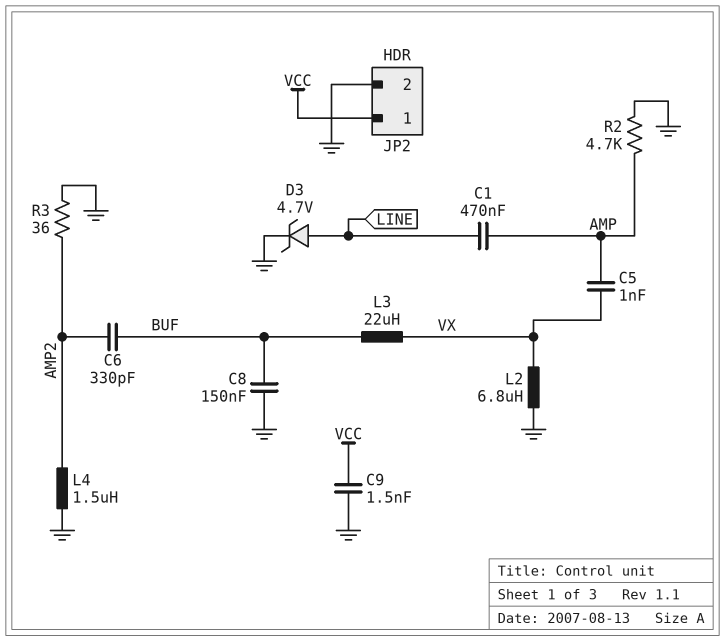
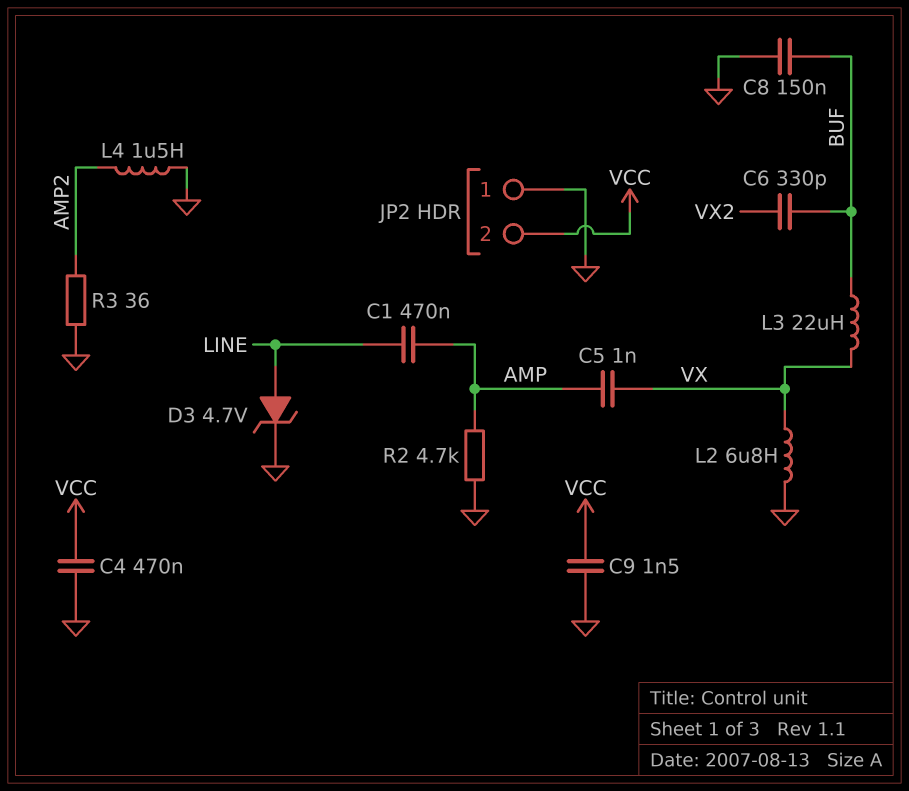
C4: none -> 470nF (GND, VCC)
C6: 330pF (AMP2, BUF) -> 330pF (BUF, VX2)
JP2 pin 1: VCC -> GND
JP2 pin 2: GND -> VCC

